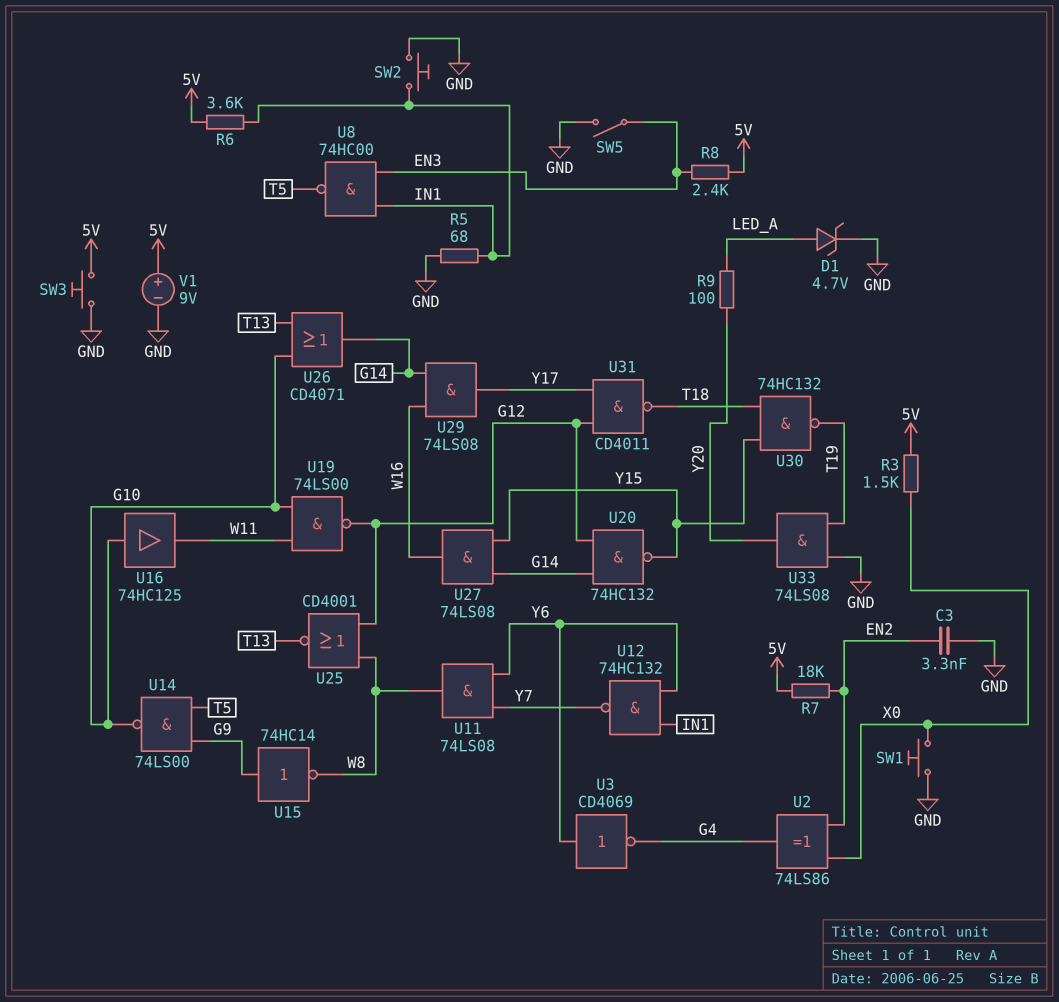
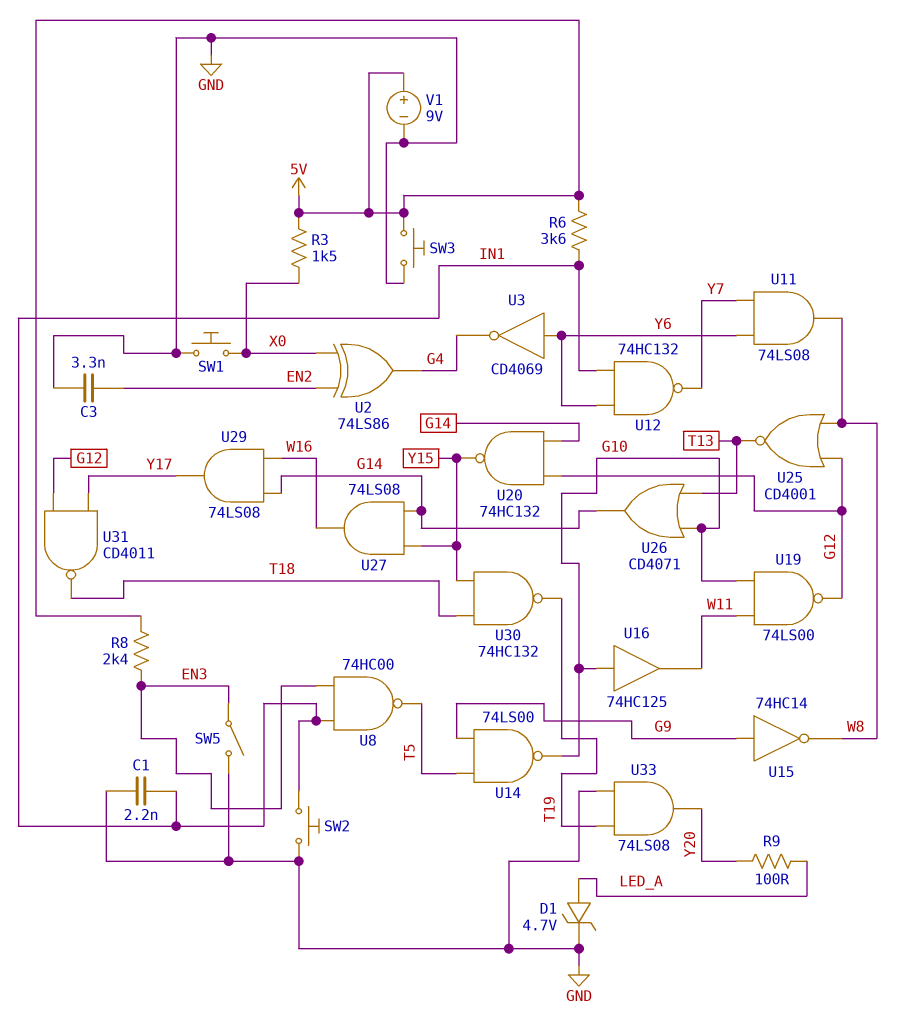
C1: none -> 2.2nF (GND, IN1)
R5: 68 (GND, IN1) -> none
R7: 18k (5V, EN2) -> none

